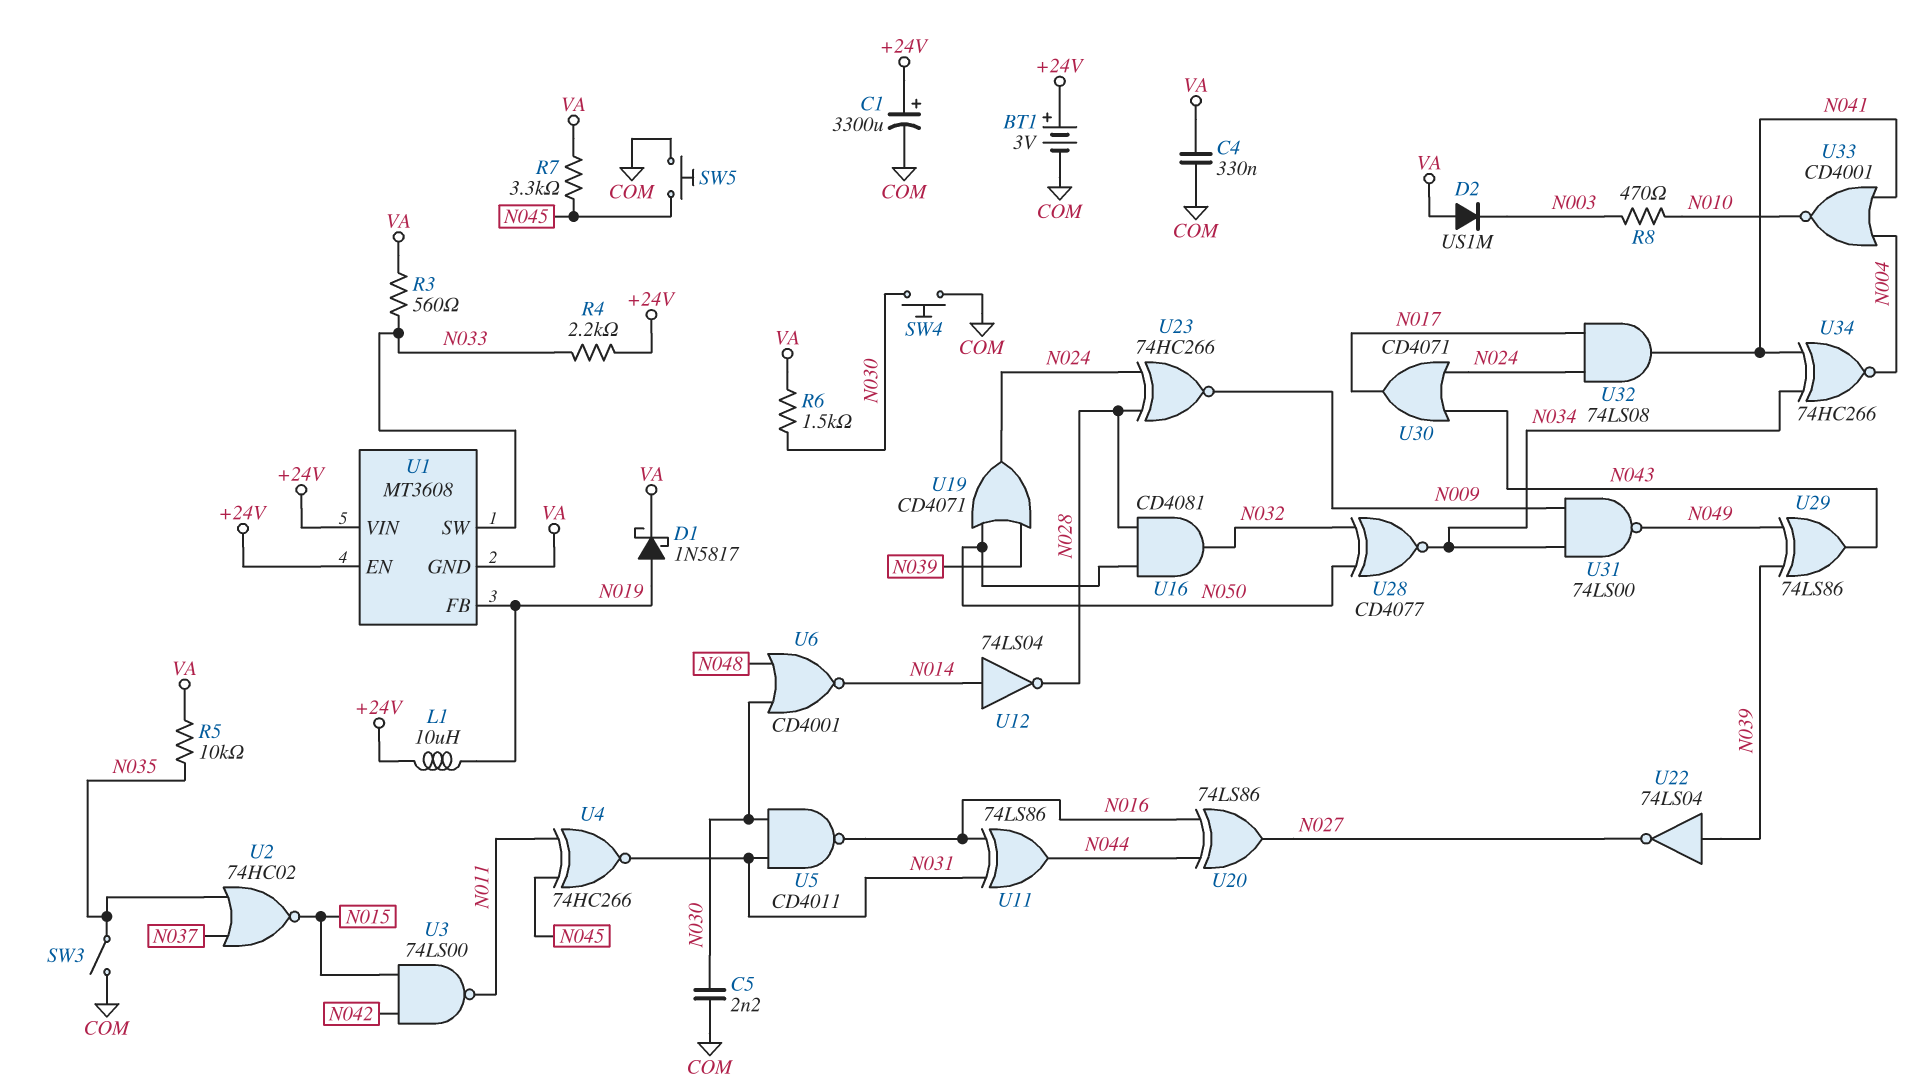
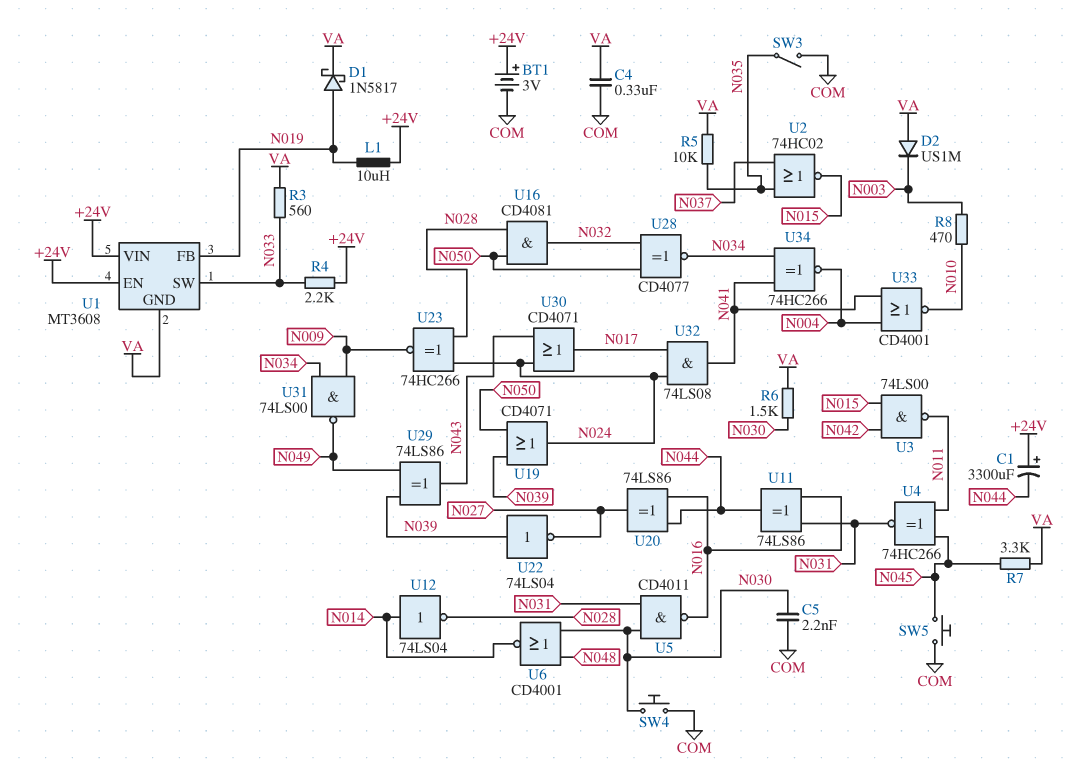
C1: 3300uF (plus +24V, minus COM) -> 3300uF (plus +24V, minus N044)

